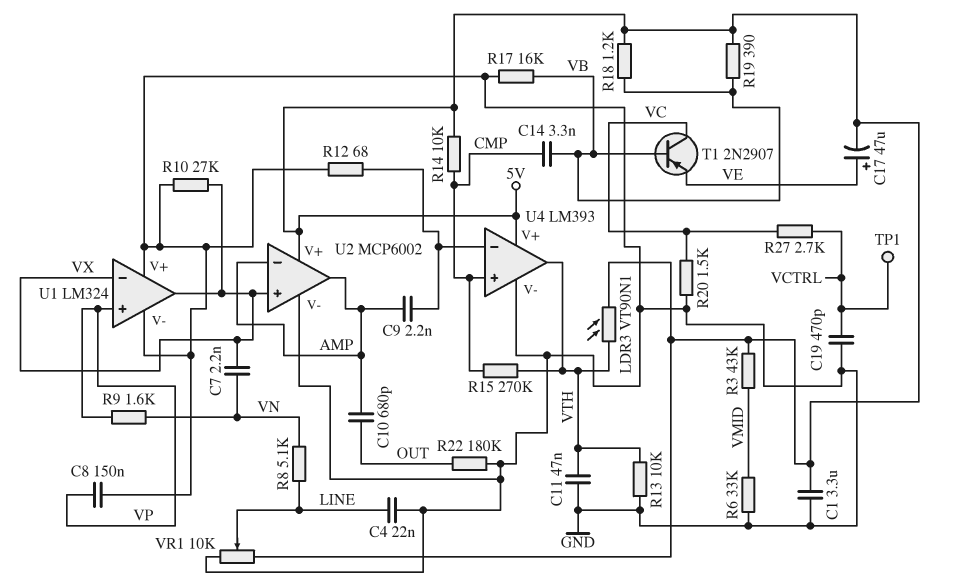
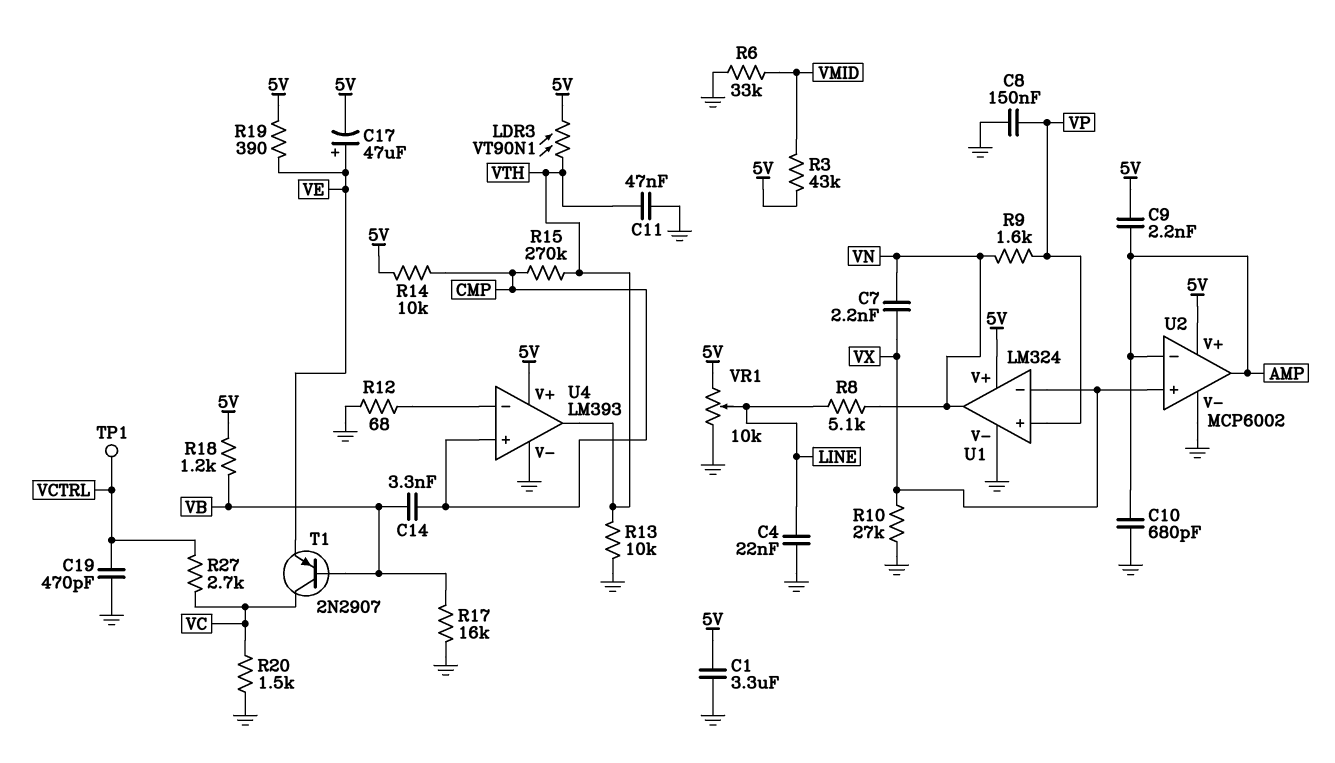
C9: 2.2nF (AMP, U4/in-) -> 2.2nF (5V, AMP)
C10: 680pF (AMP, OUT) -> 680pF (AMP, GND)
R19: 390 (5V, VB) -> 390 (5V, VE)
R22: 180k (GND, OUT) -> none
U1 pin V+: GND -> 5V
U1 pin out: VX -> VN

